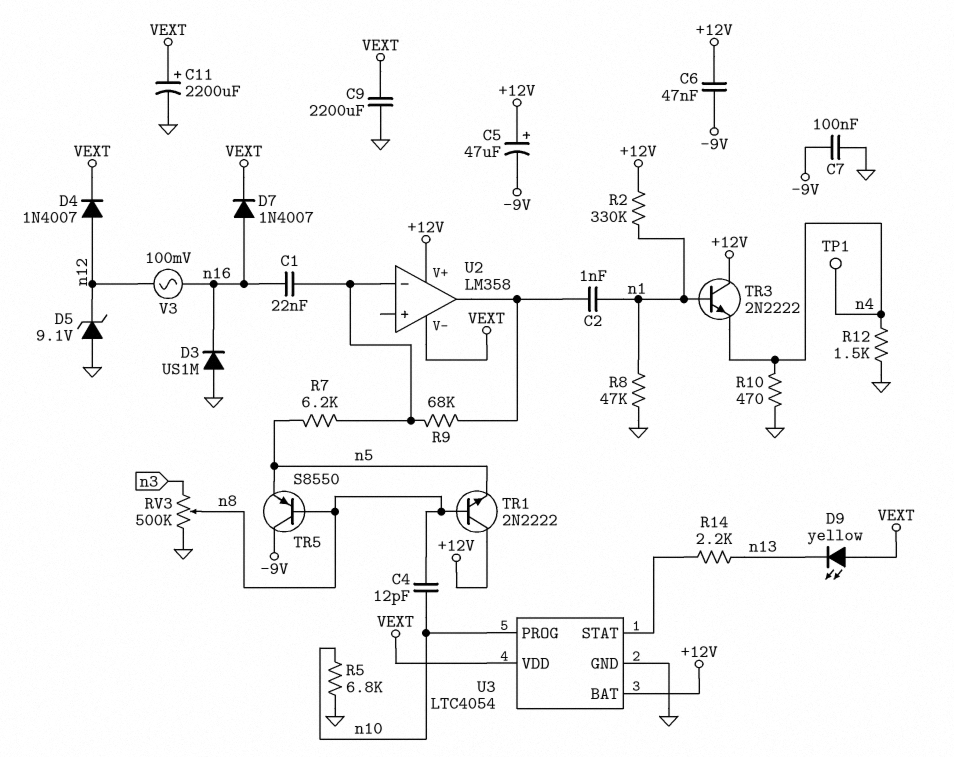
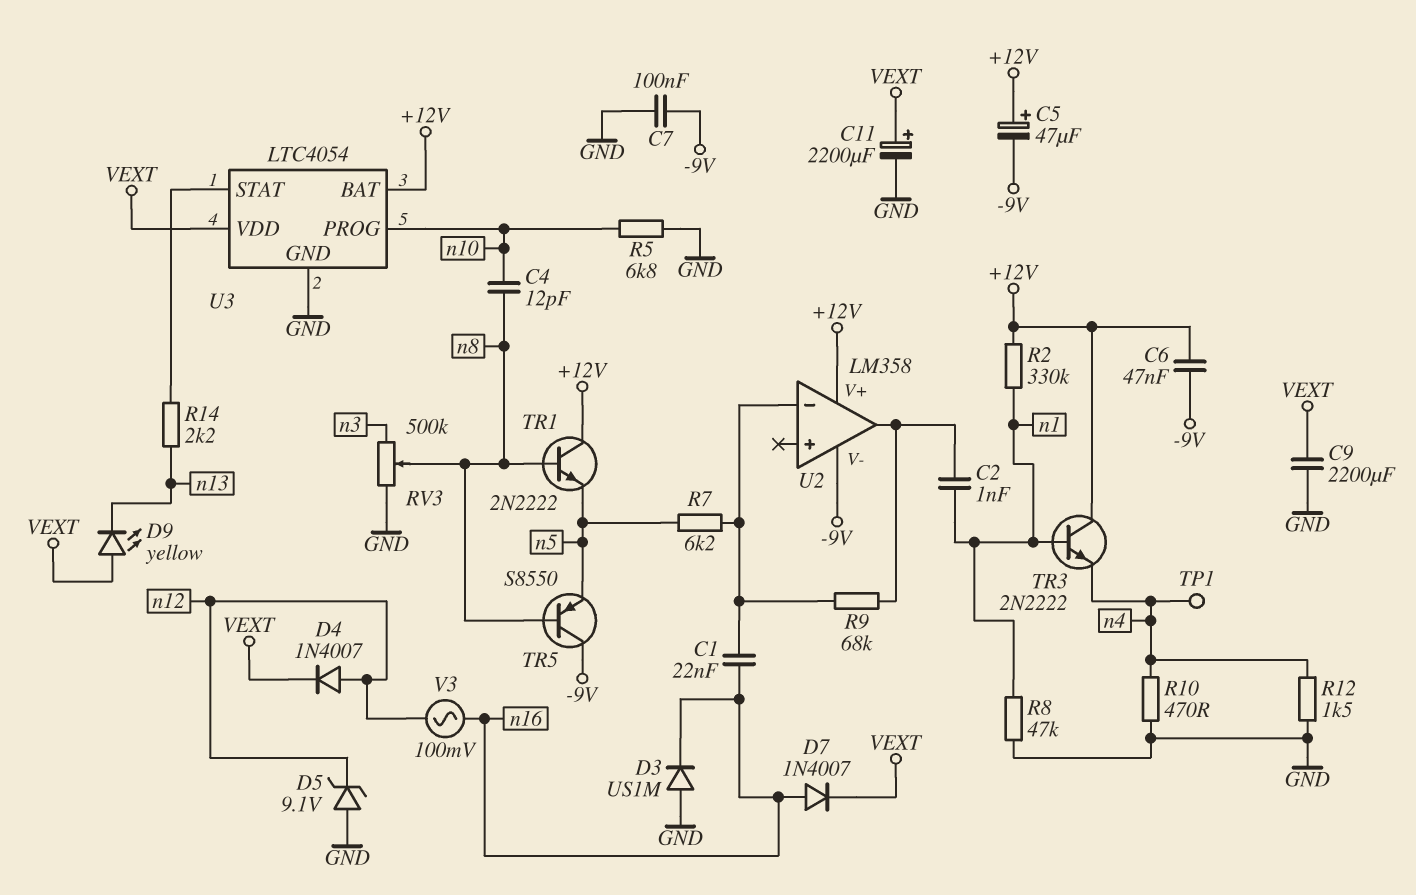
U2 pin V-: VEXT -> -9V

